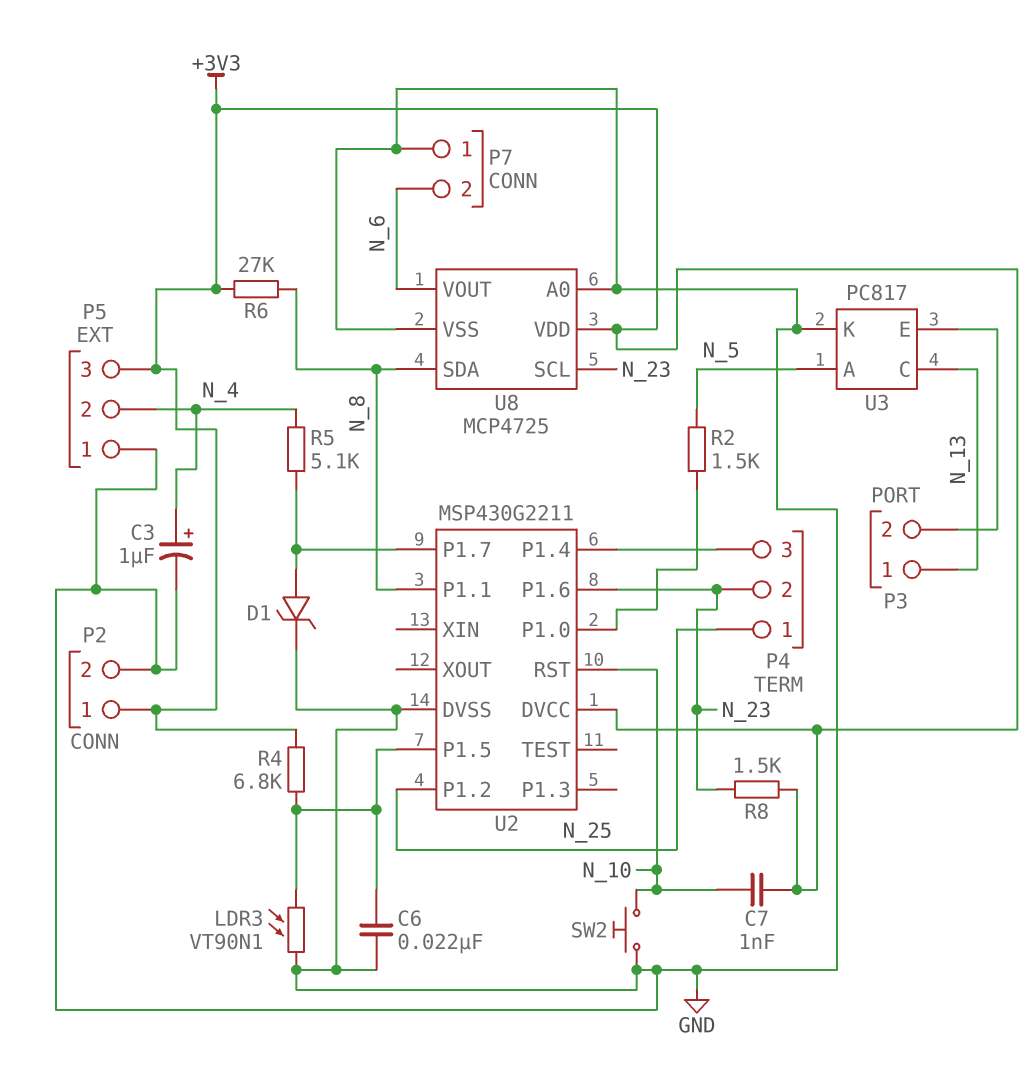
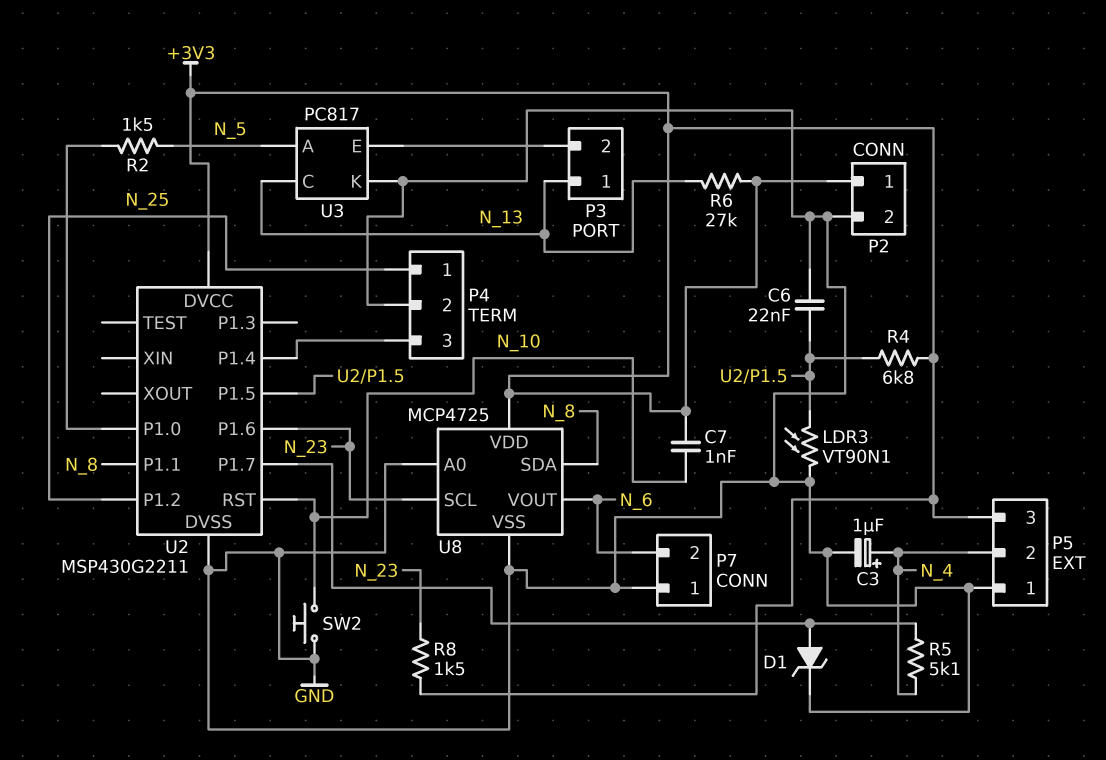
P4 pin 2: N_23 -> GND
R6: 27k (+3V3, N_8) -> 27k (+3V3, N_13)

